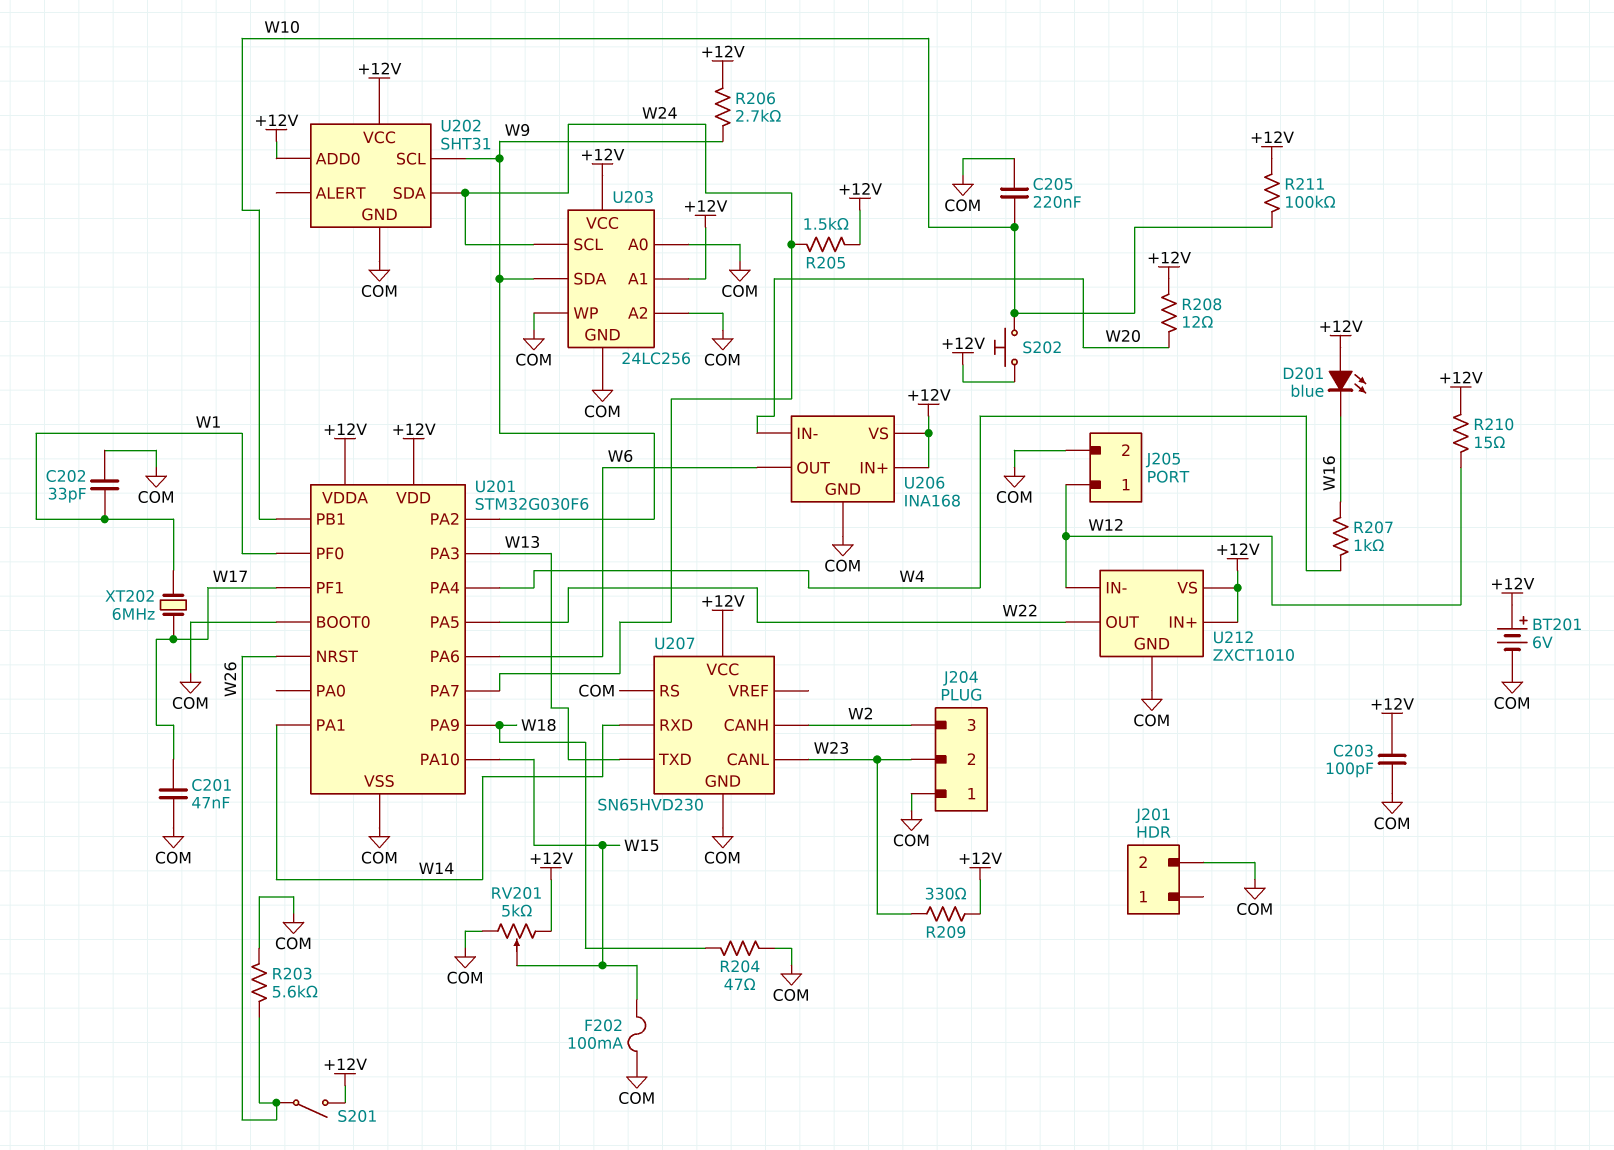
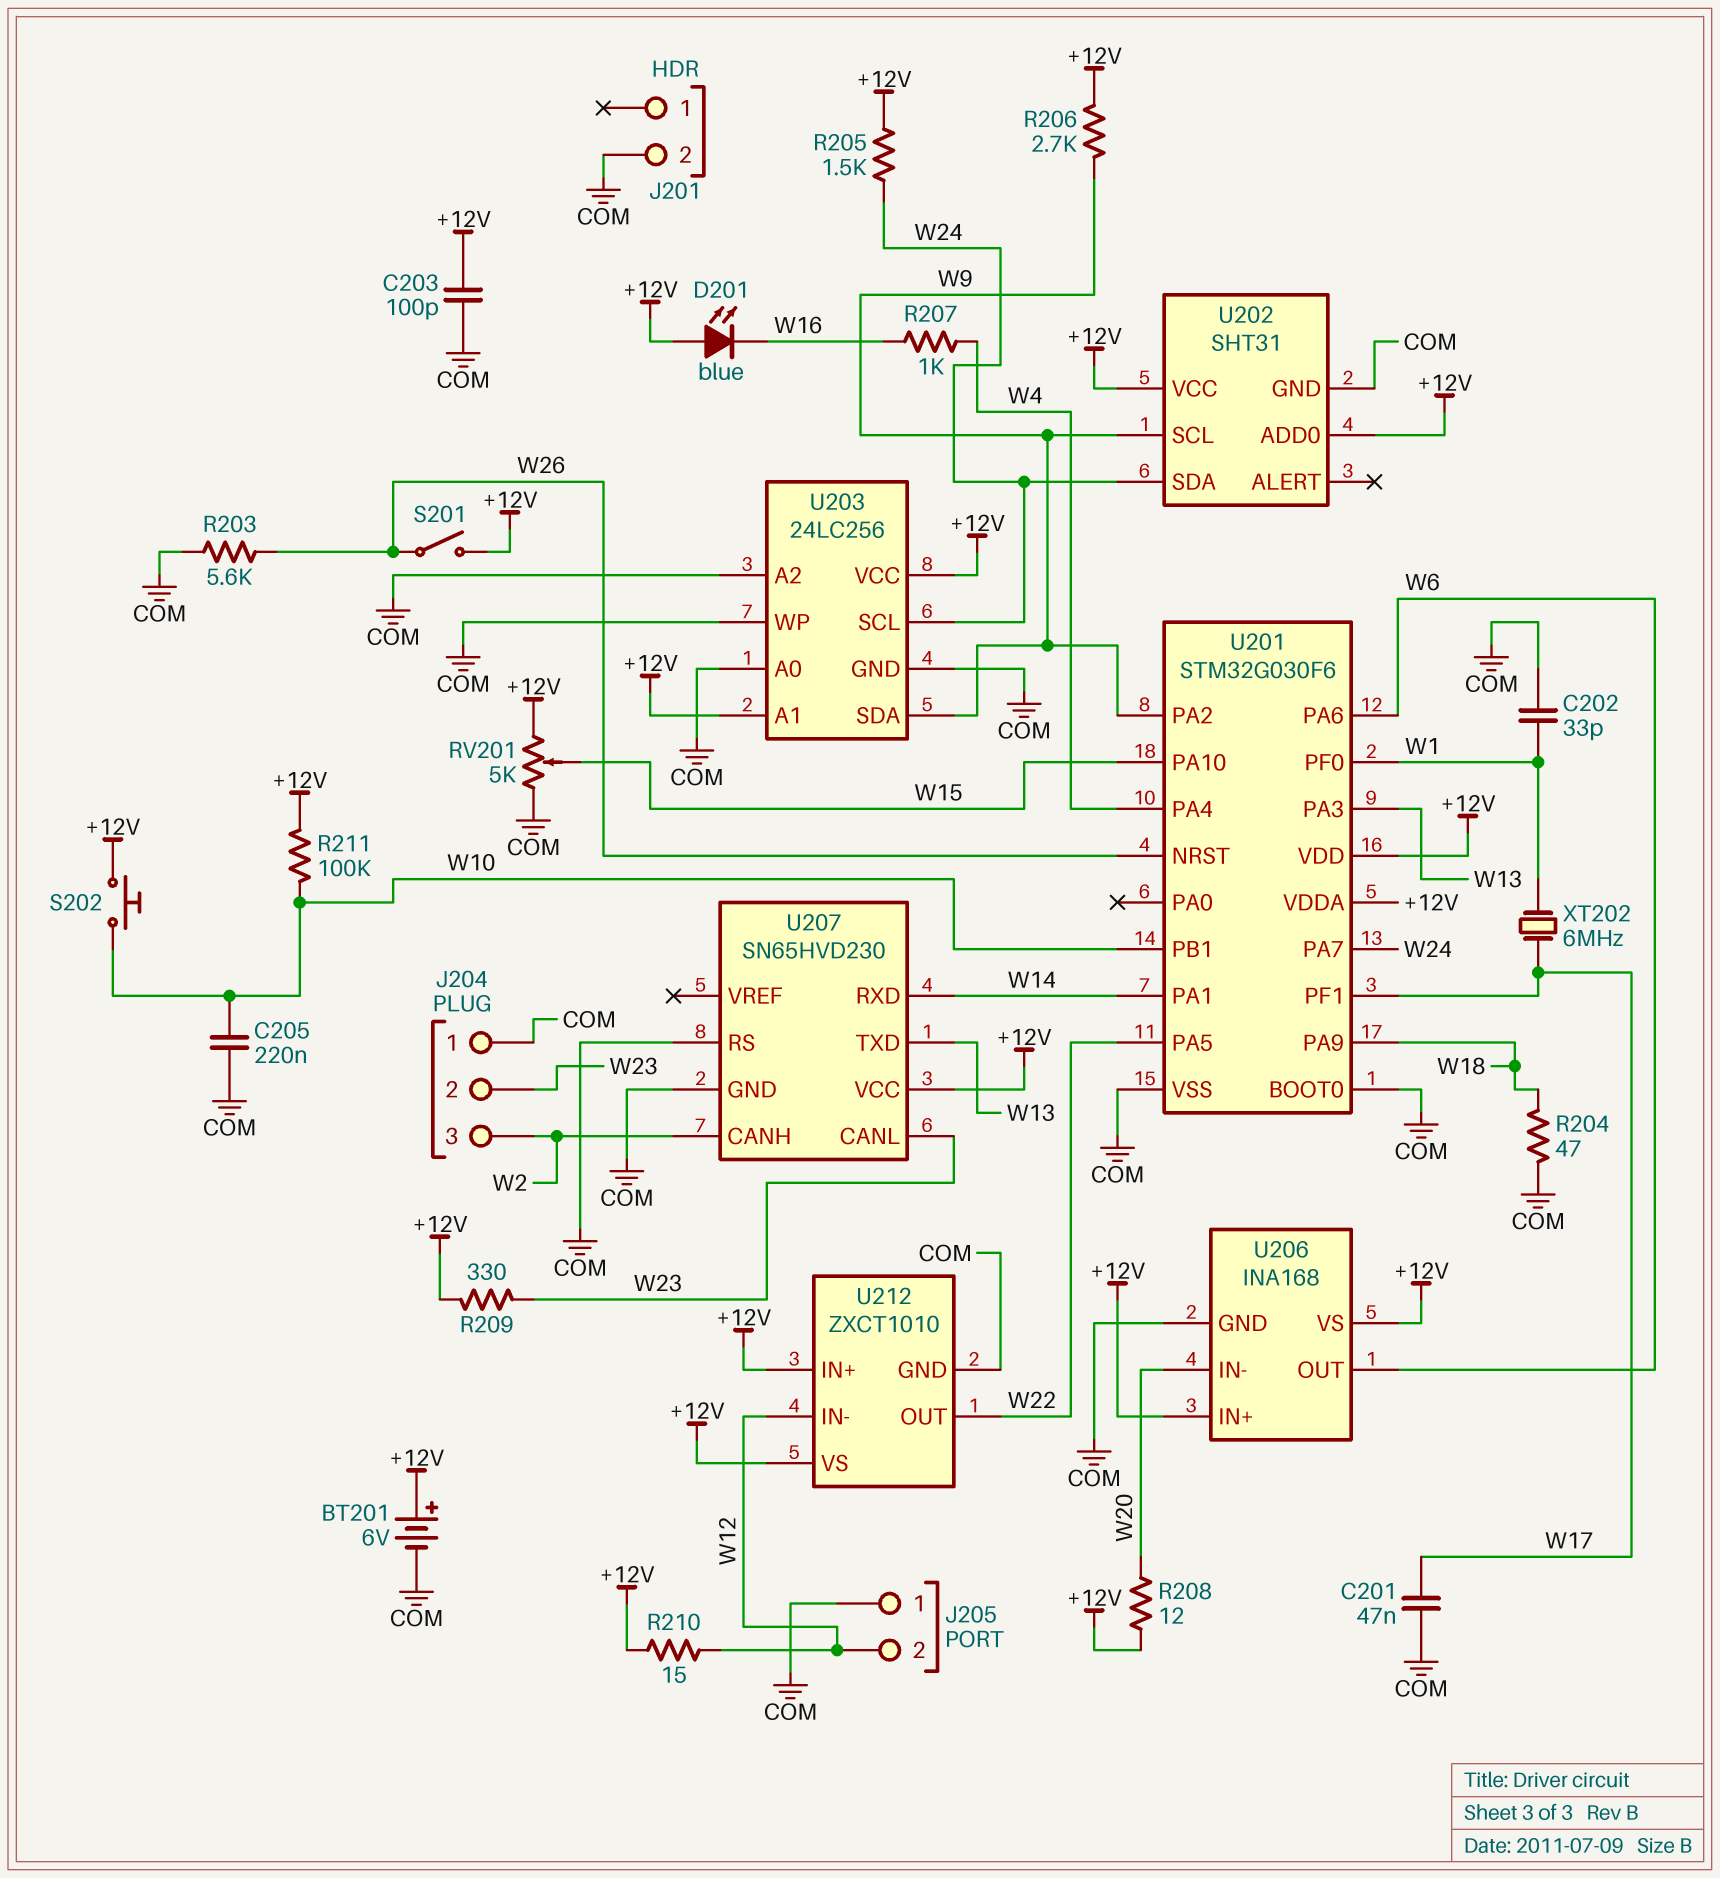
F202: 100mA (COM, W15) -> none
J205 pin 1: W12 -> COM
J205 pin 2: COM -> W12

